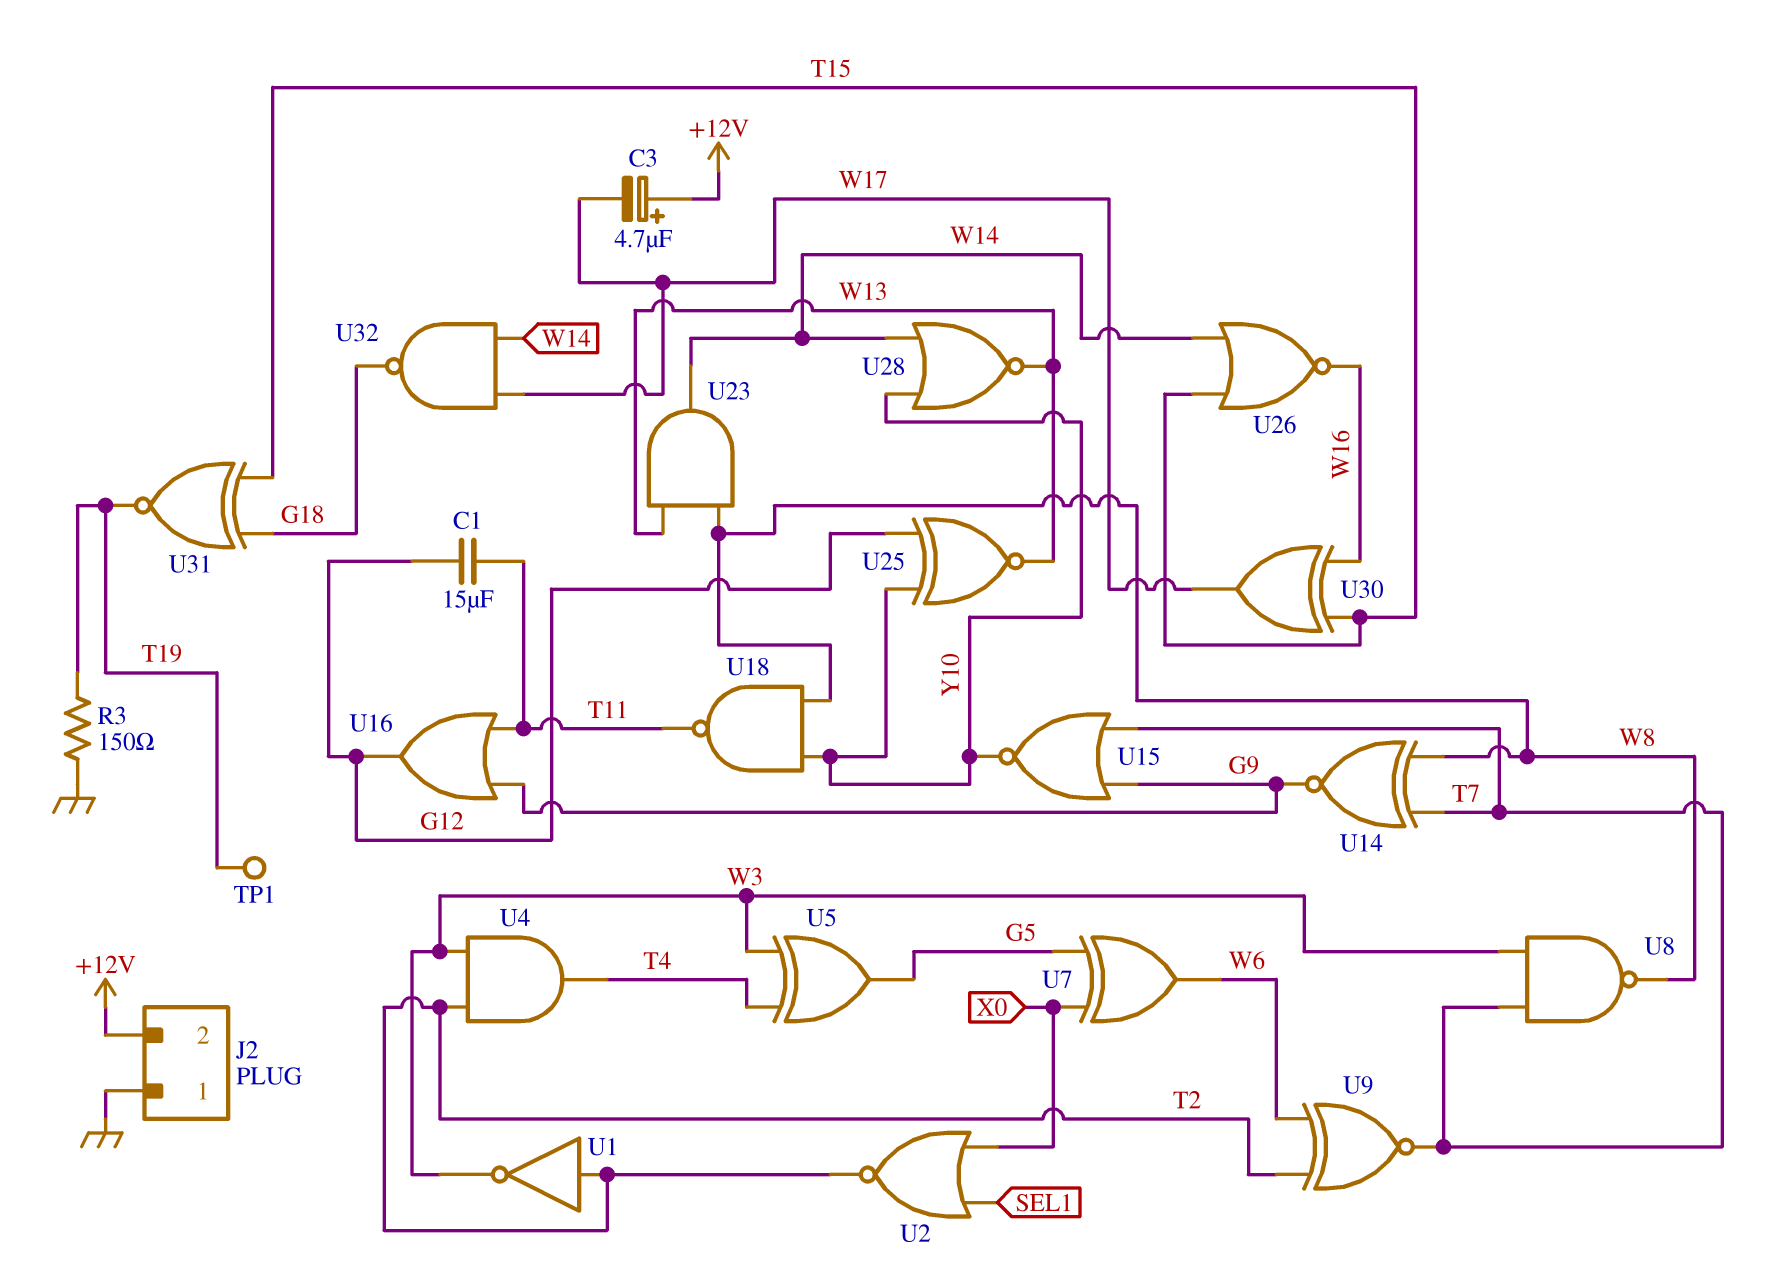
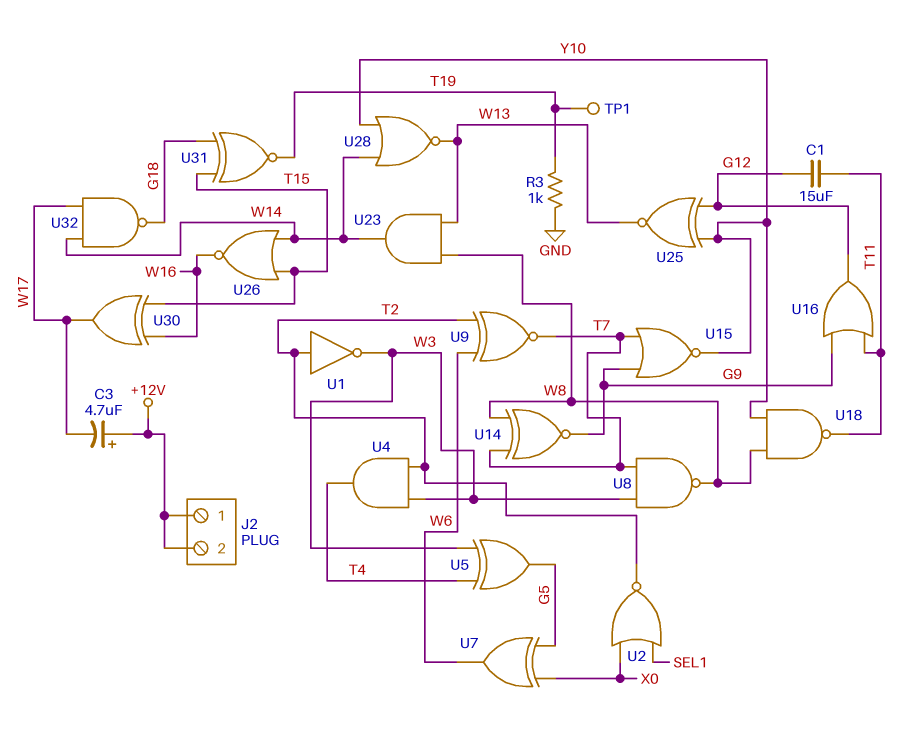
J2 pin 1: GND -> +12V
R3: 150 (GND, T19) -> 1k (GND, T19)

